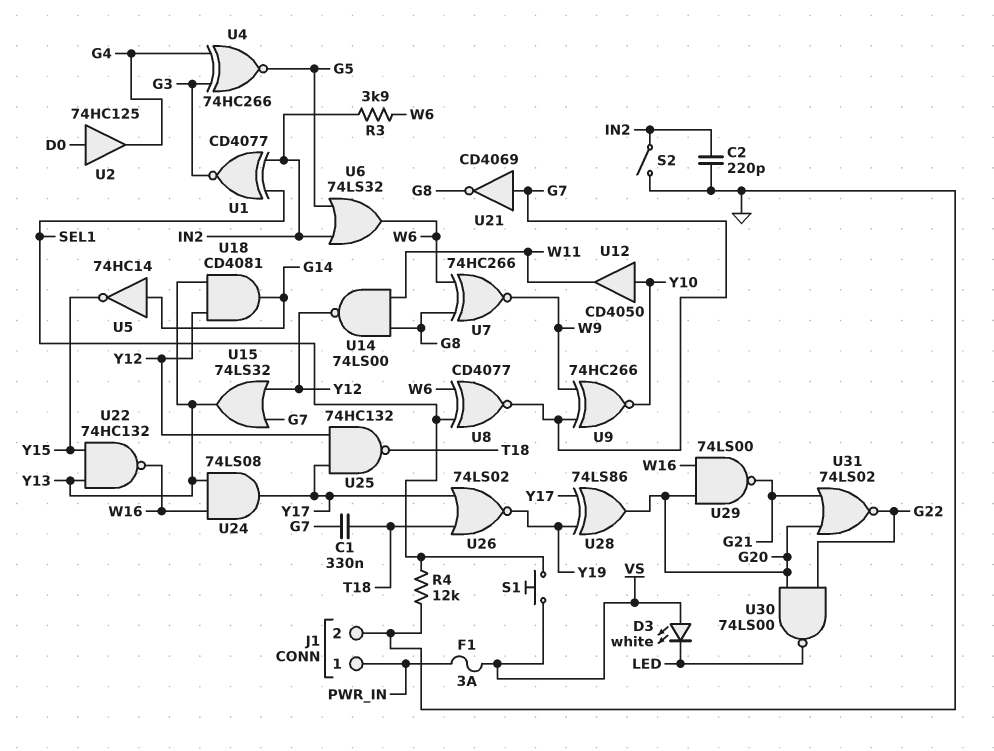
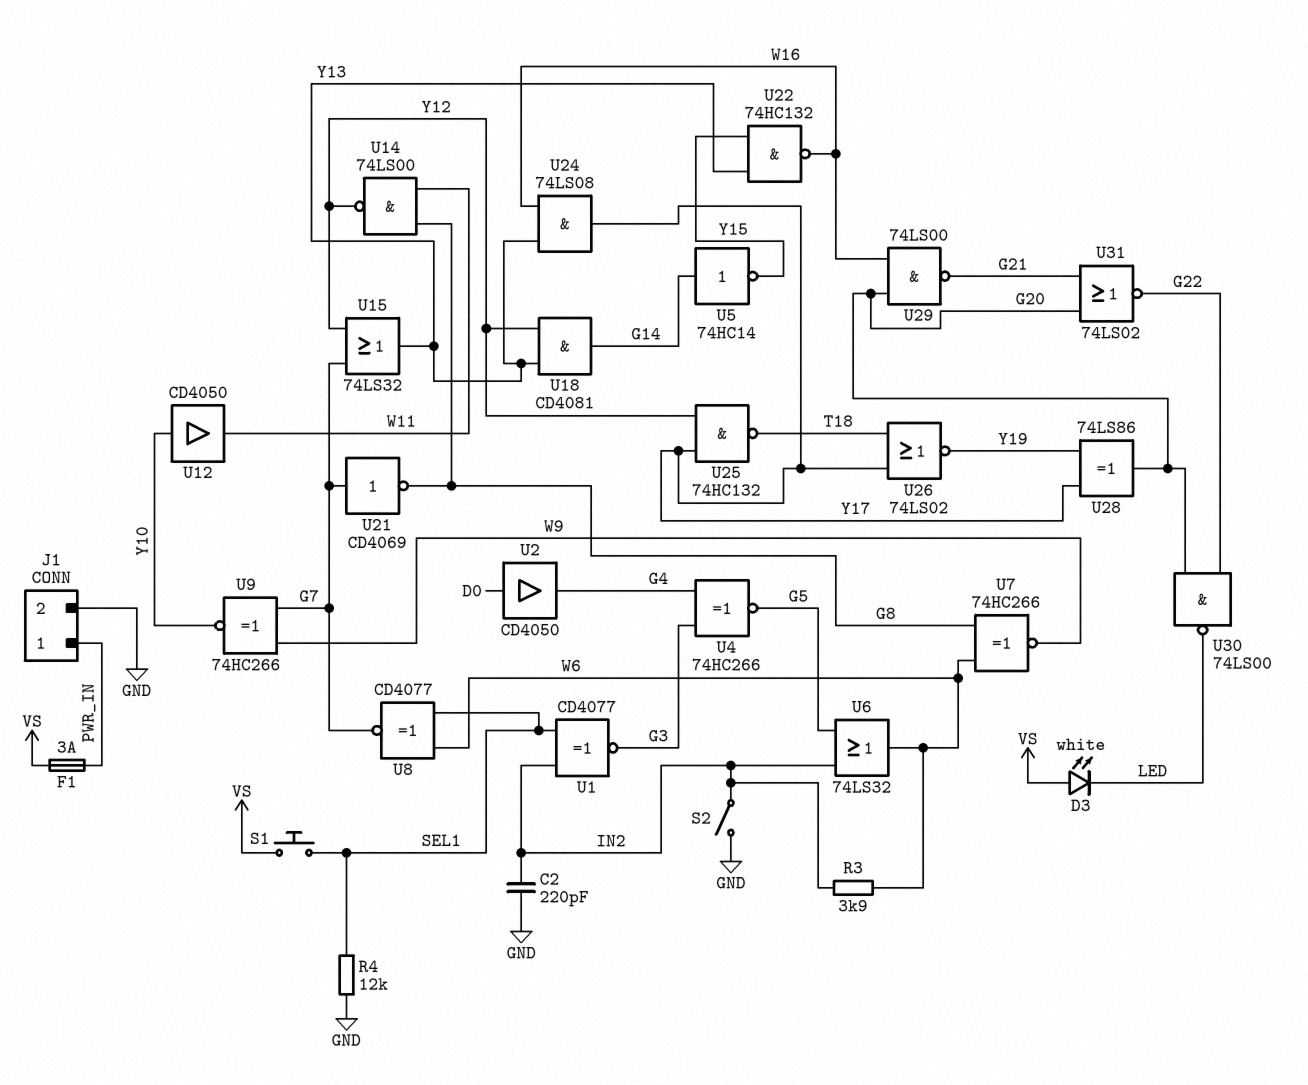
C1: 330nF (G7, T18) -> none
U2: buffer 74HC125 (in D0, out G4) -> buffer CD4050 (in D0, out G4)

